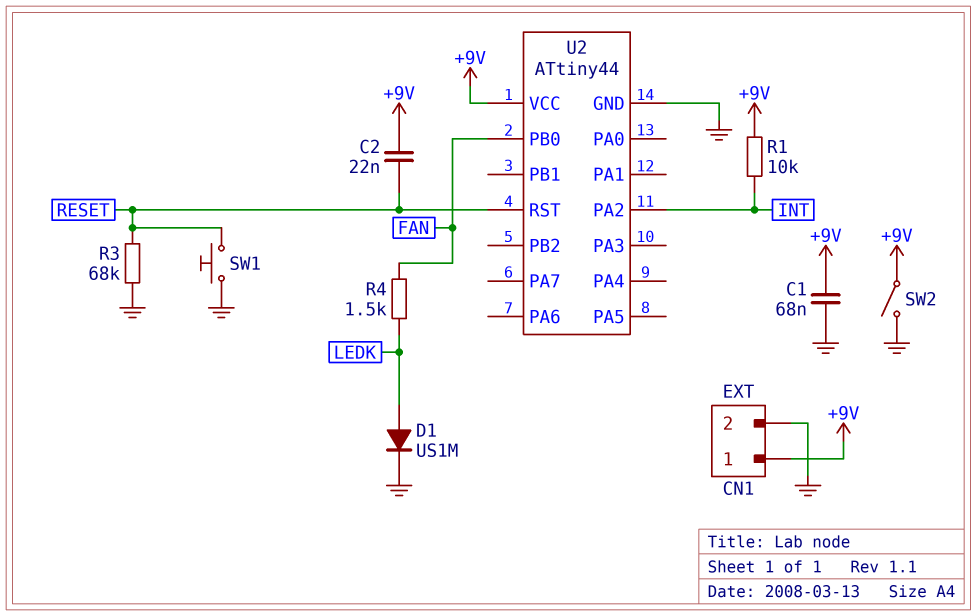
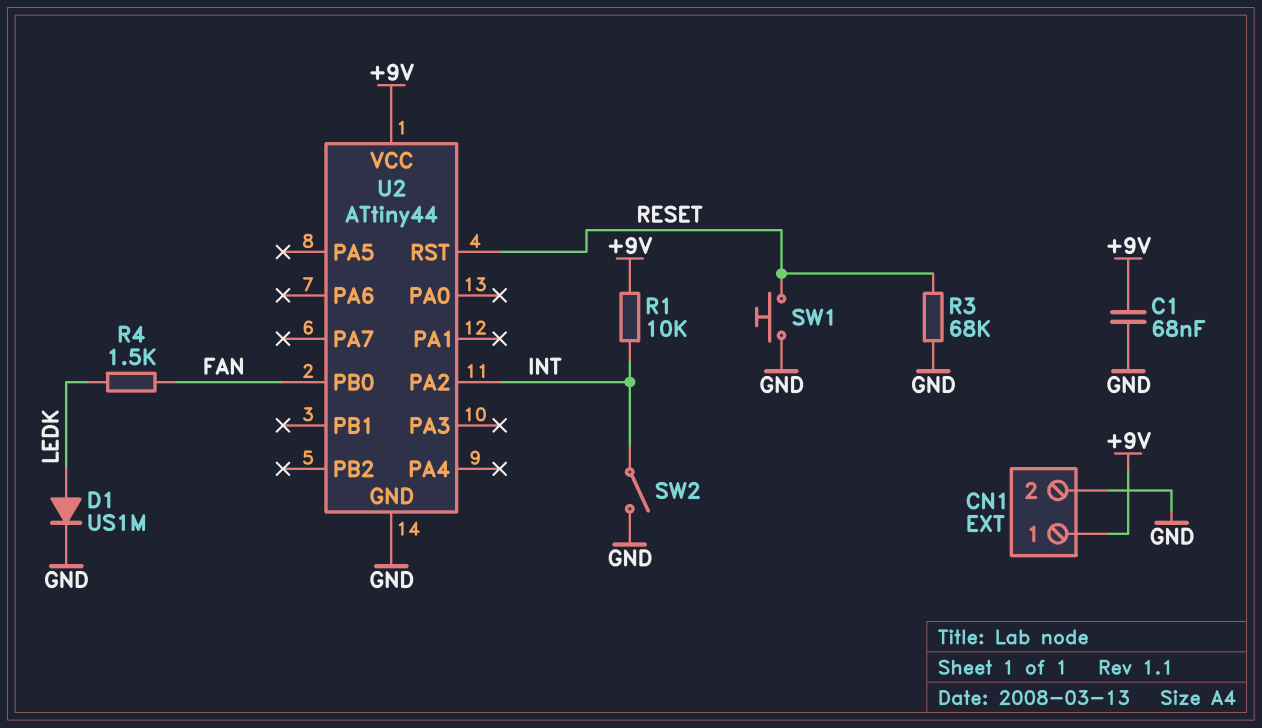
C2: 22nF (+9V, RESET) -> none
SW2: switch (+9V, GND) -> switch (GND, INT)

